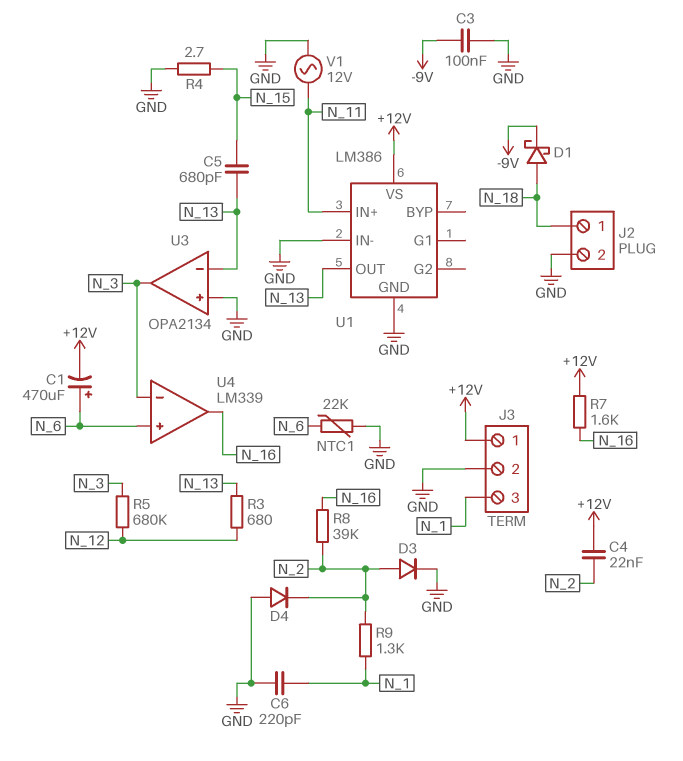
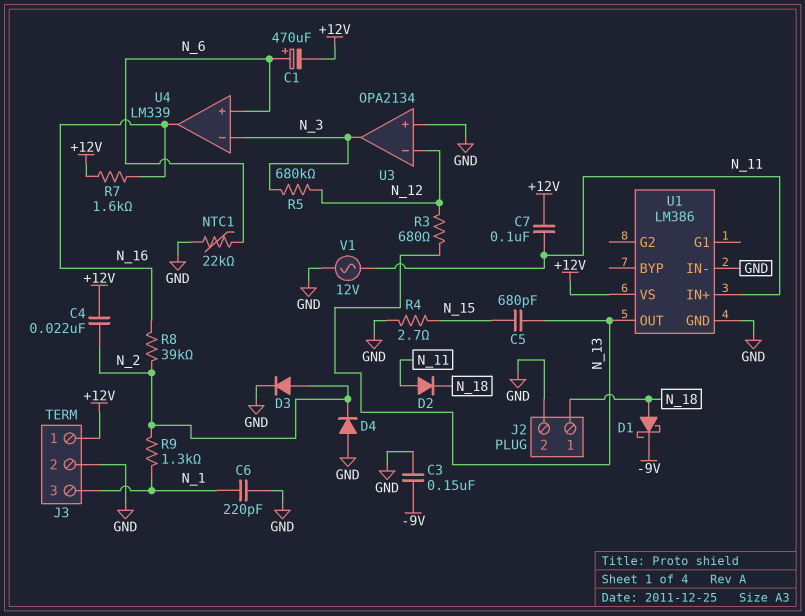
C3: 100nF (-9V, GND) -> 150nF (-9V, GND)
C7: none -> 100nF (+12V, N_11)
D2: none -> diode (A N_11, K N_18)
U3 pin in-: N_13 -> N_12

